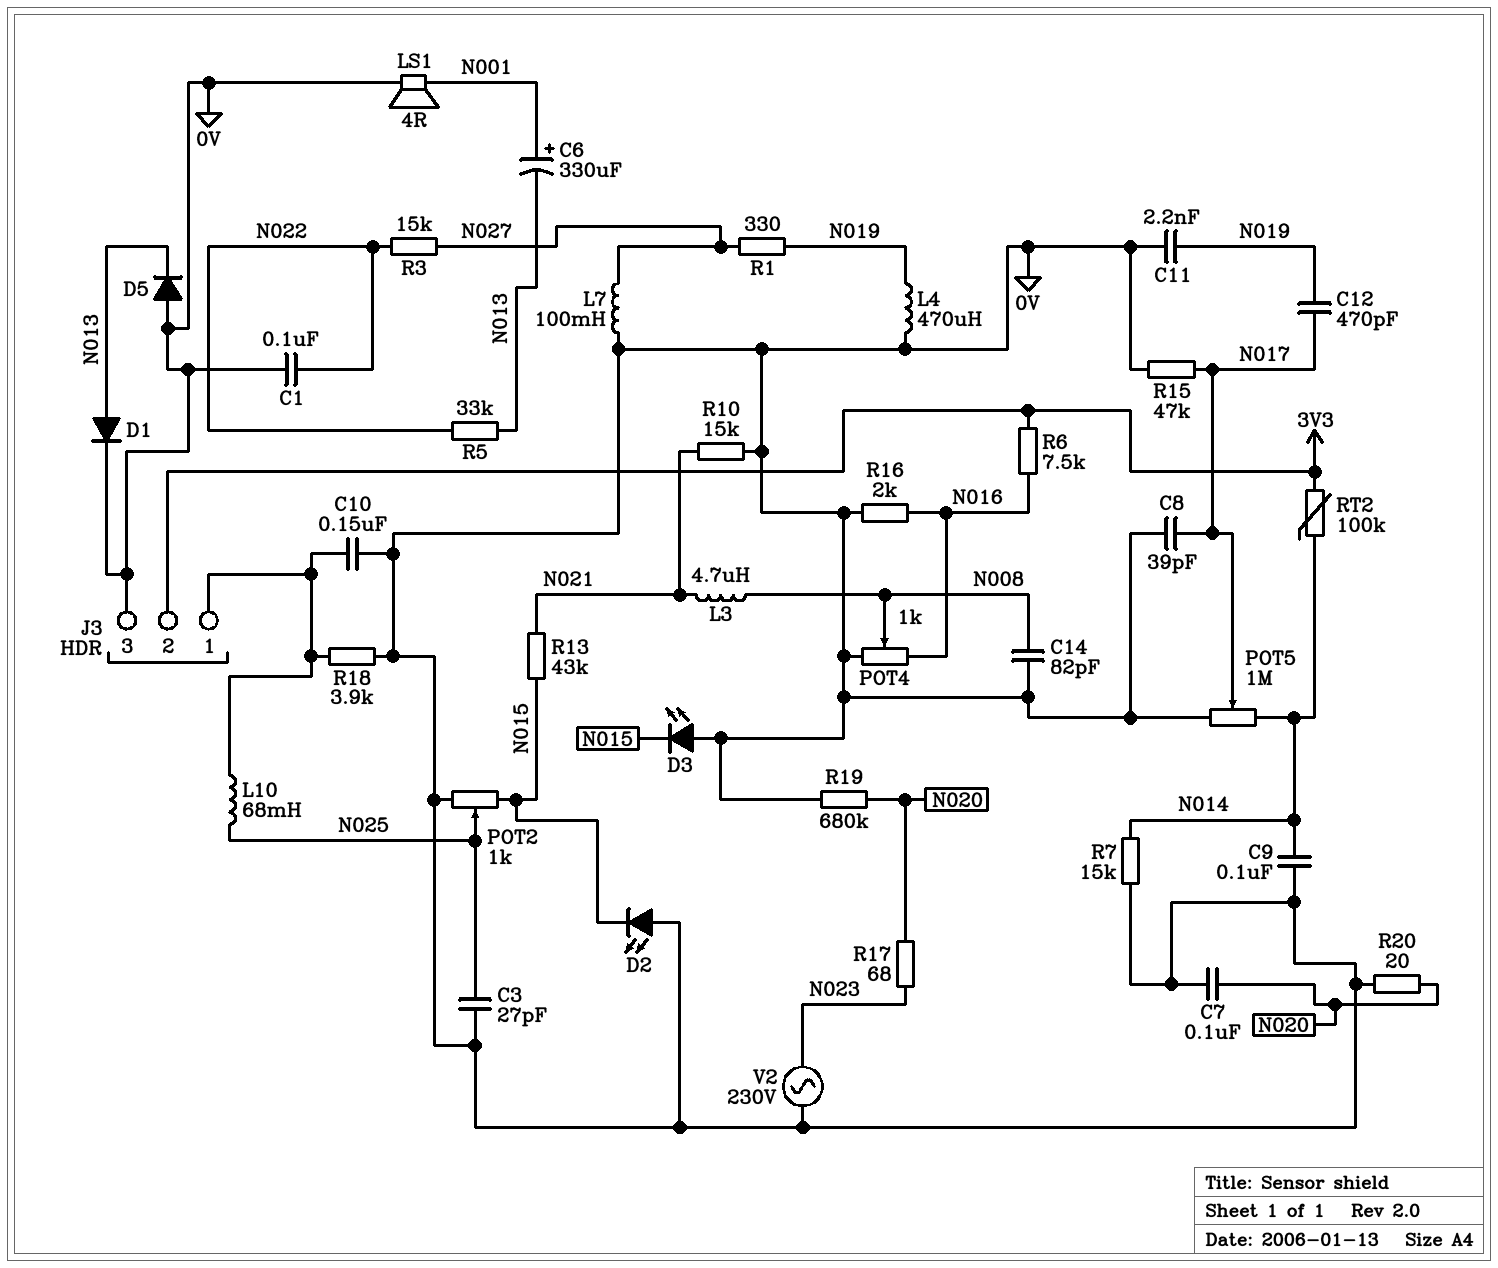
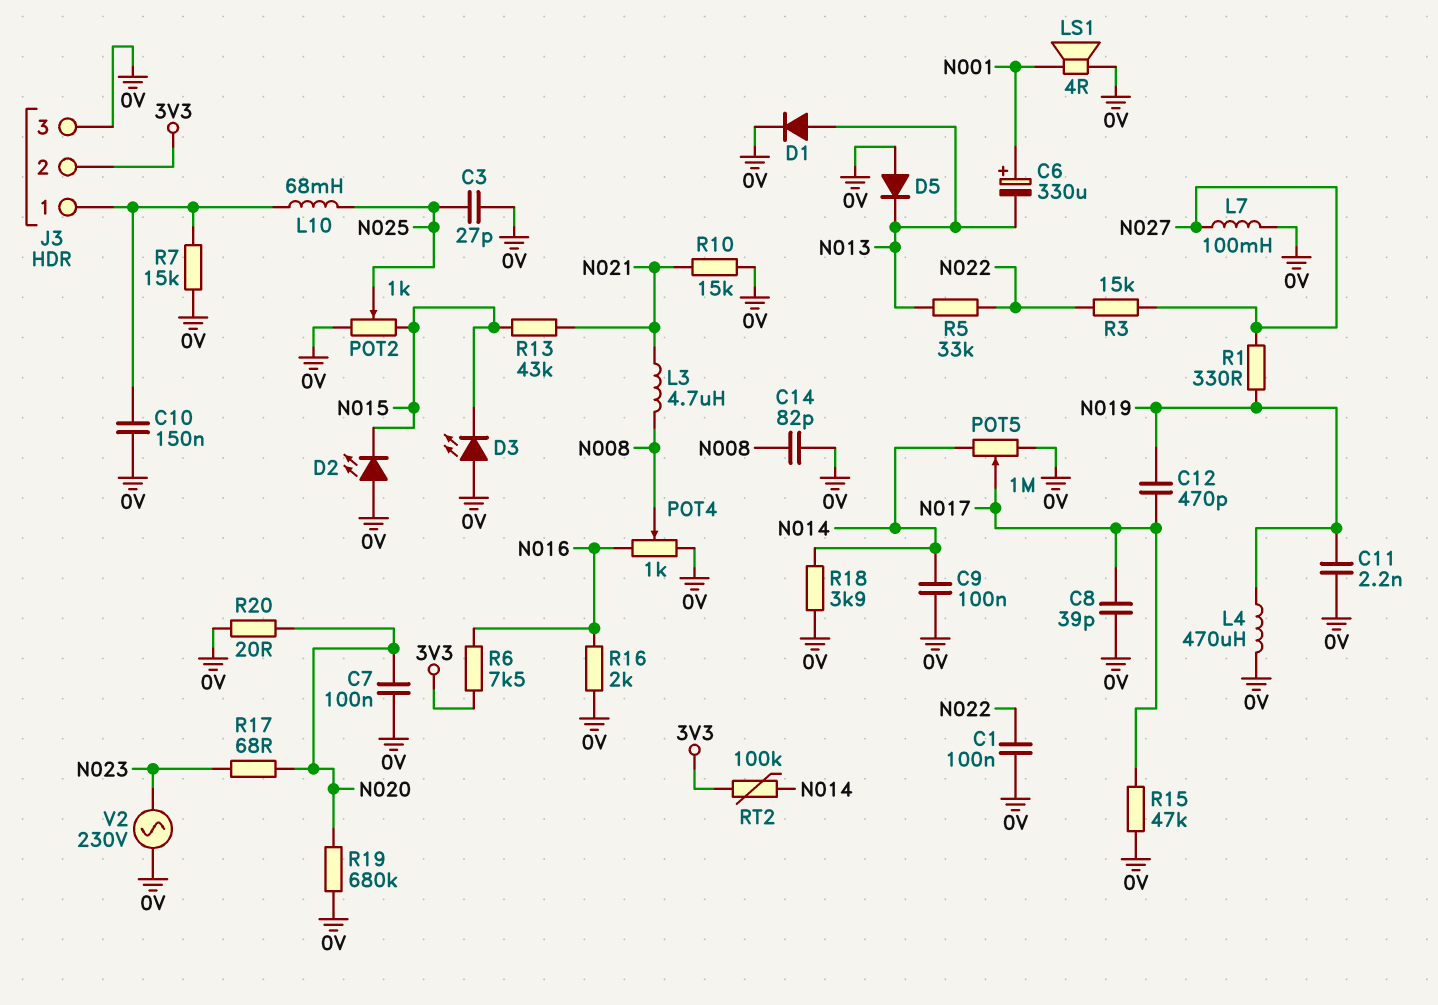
R7: 15k (0V, N014) -> 15k (0V, J3/1)
R18: 3.9k (0V, J3/1) -> 3.9k (0V, N014)

